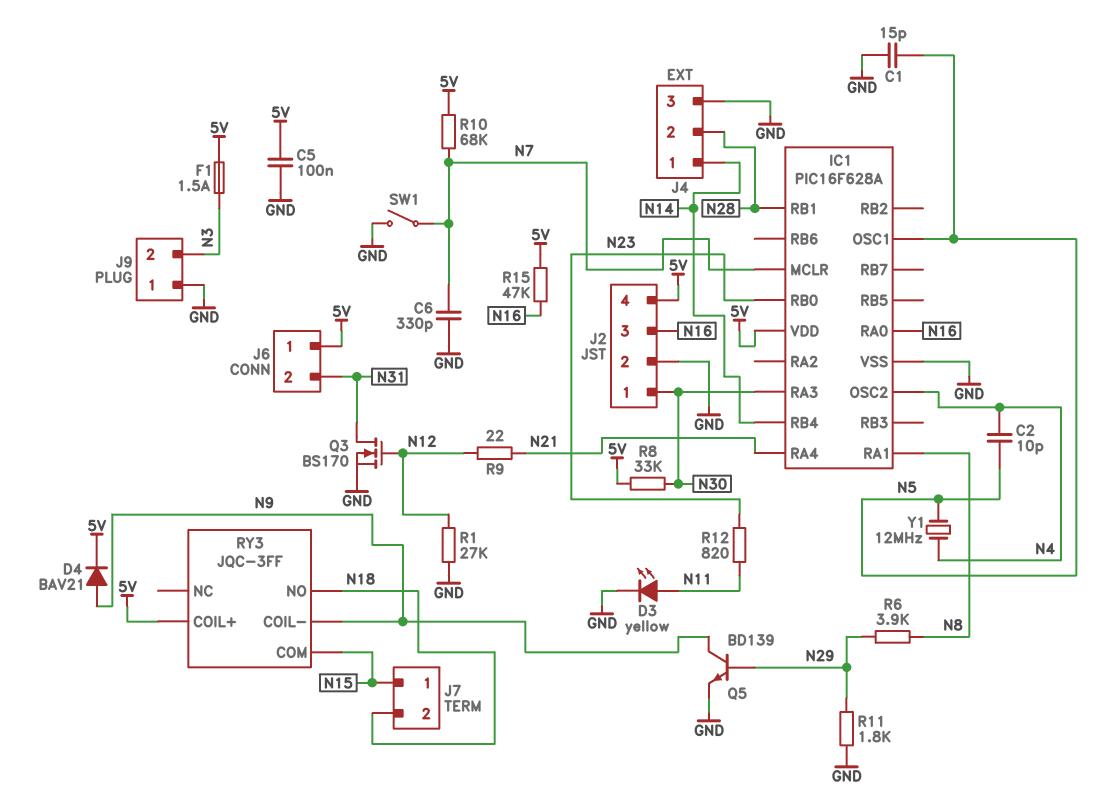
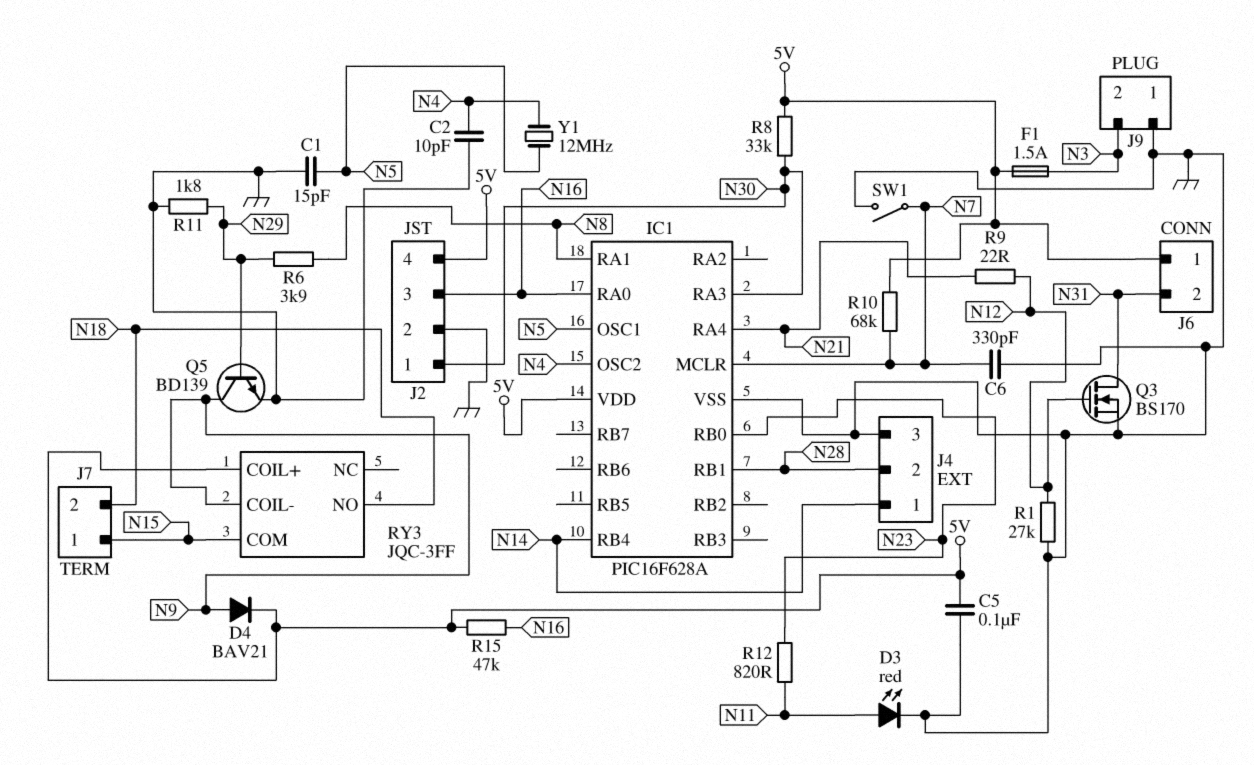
C2: 10pF (N4, N5) -> 10pF (GND, N4)
D3: LED yellow (A N11, K GND) -> LED red (A N11, K GND)

